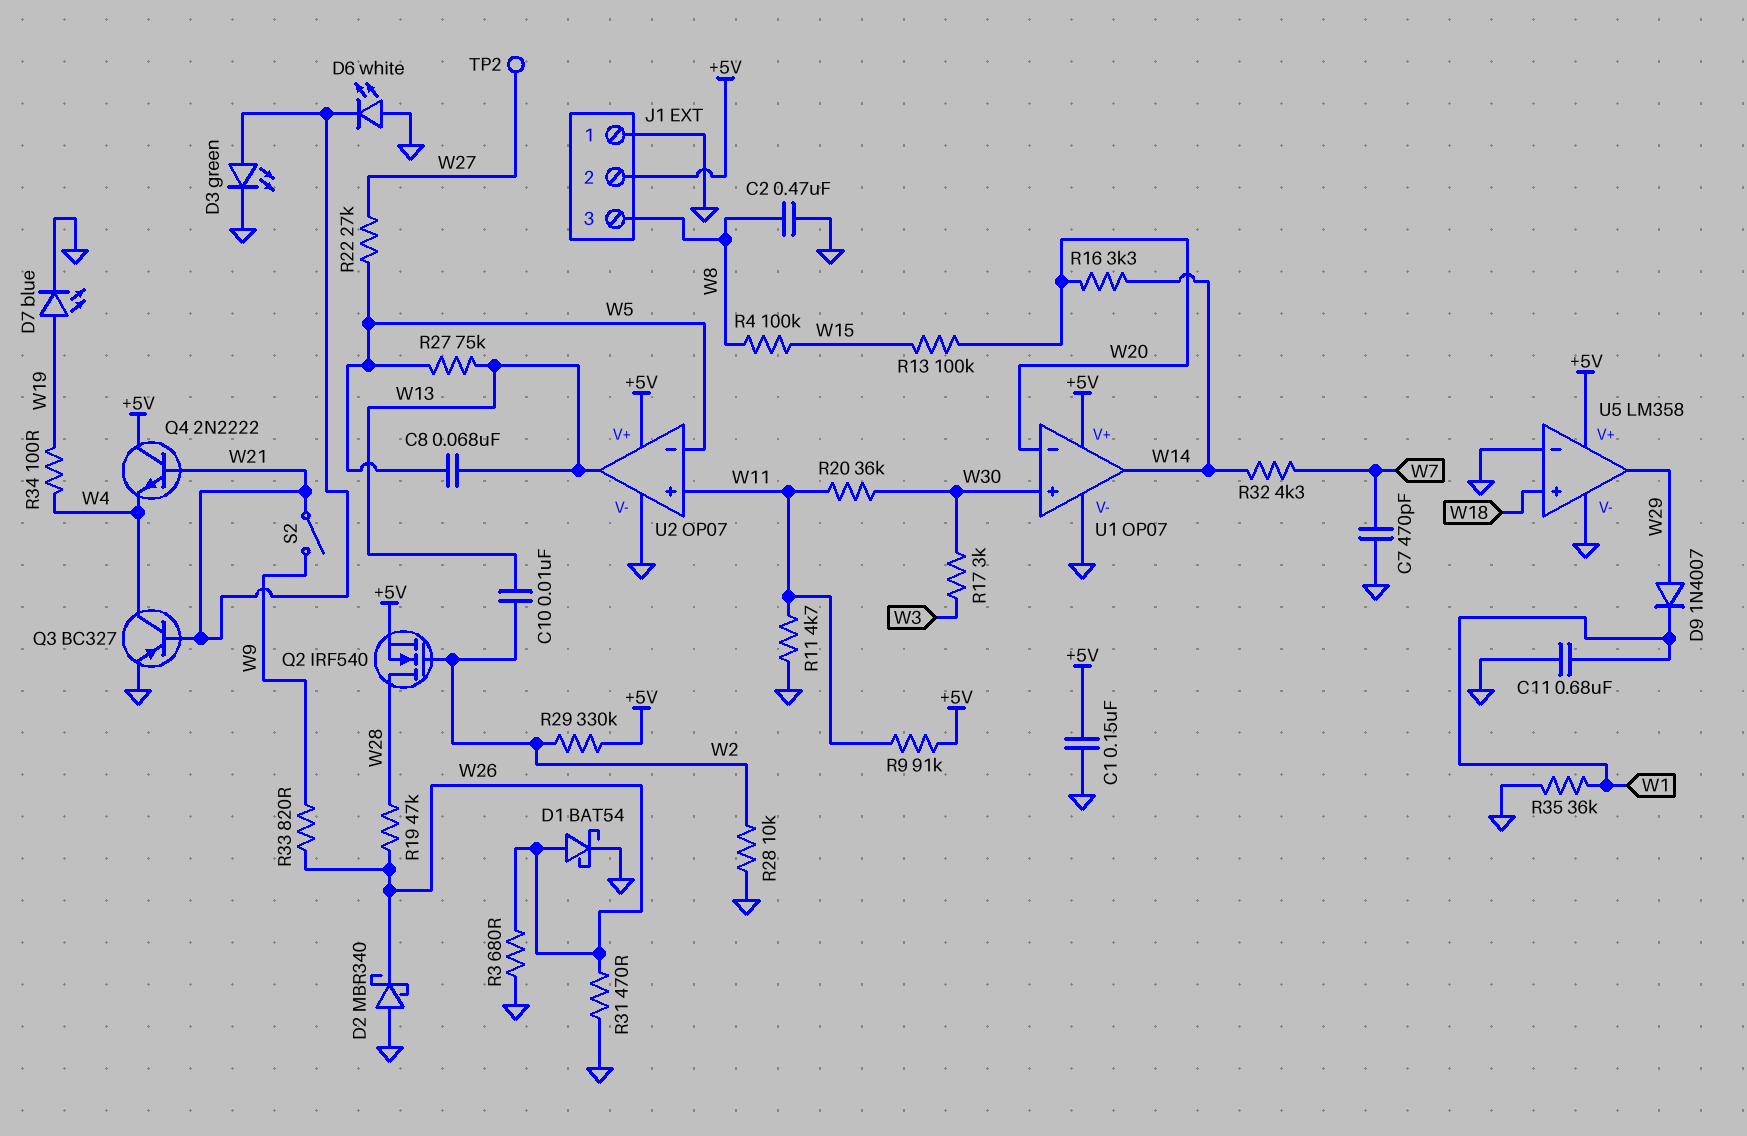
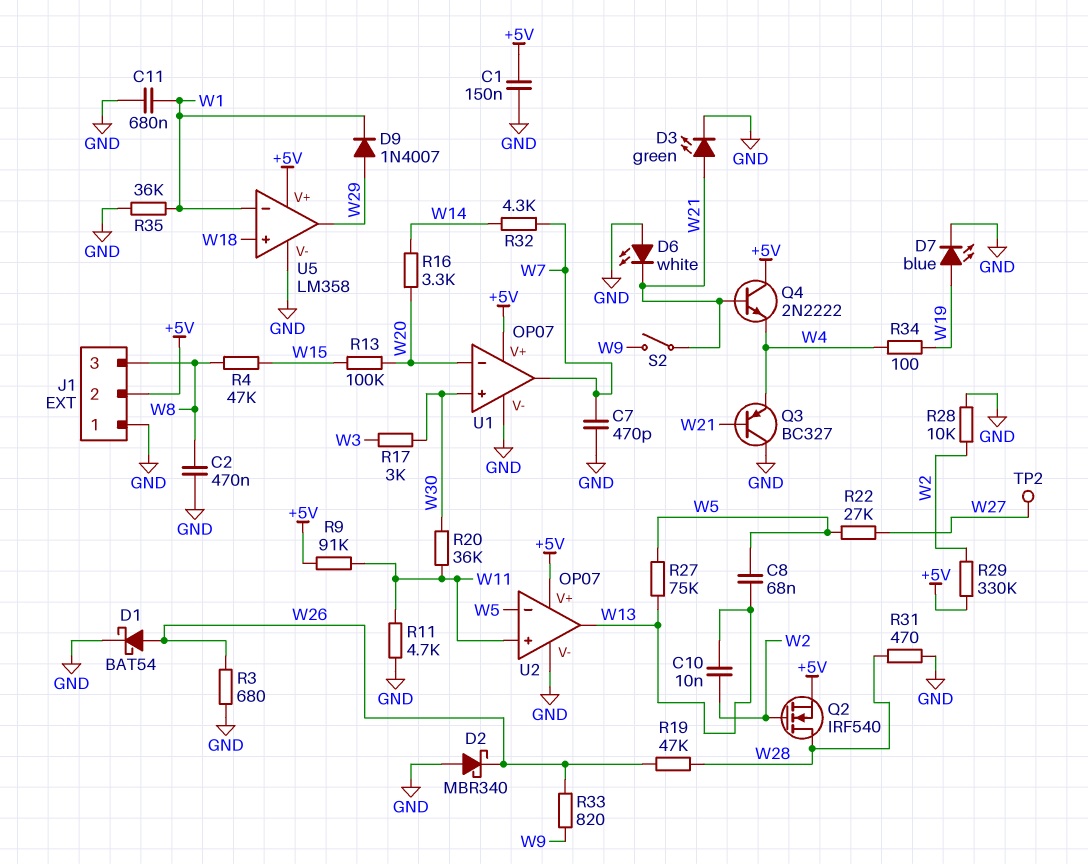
Q3: PNP BC327 (B W21, C W4, E GND) -> PNP BC327 (B W21, C GND, E W4)
R4: 100k (W8, W15) -> 47k (W8, W15)
R31: 470 (GND, W26) -> 470 (GND, W28)
U1 pin out: W14 -> W7
U5 pin in-: GND -> W1

